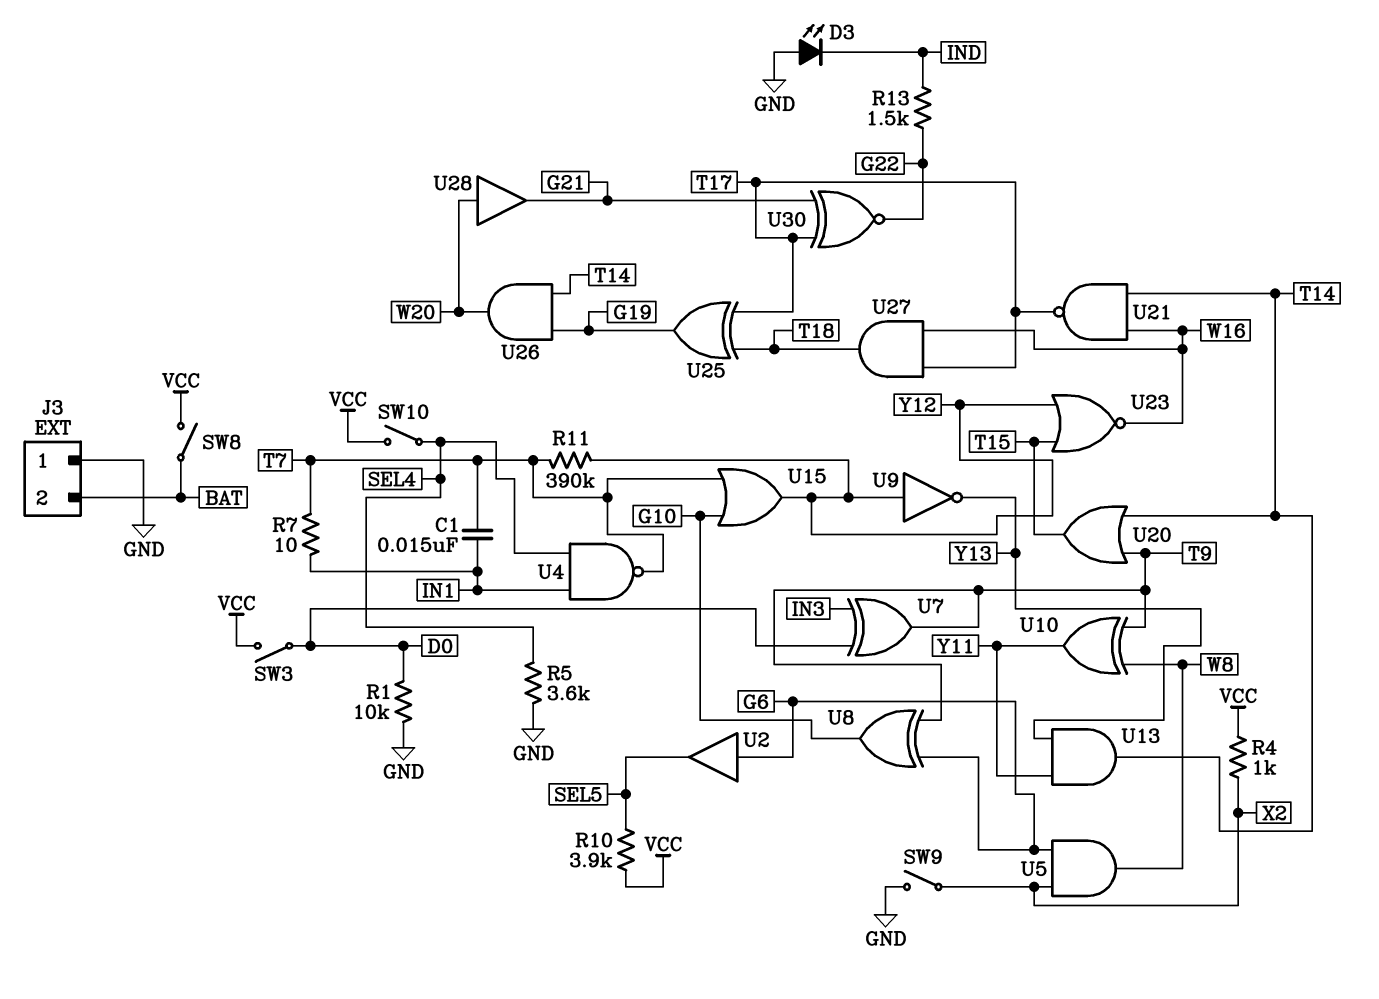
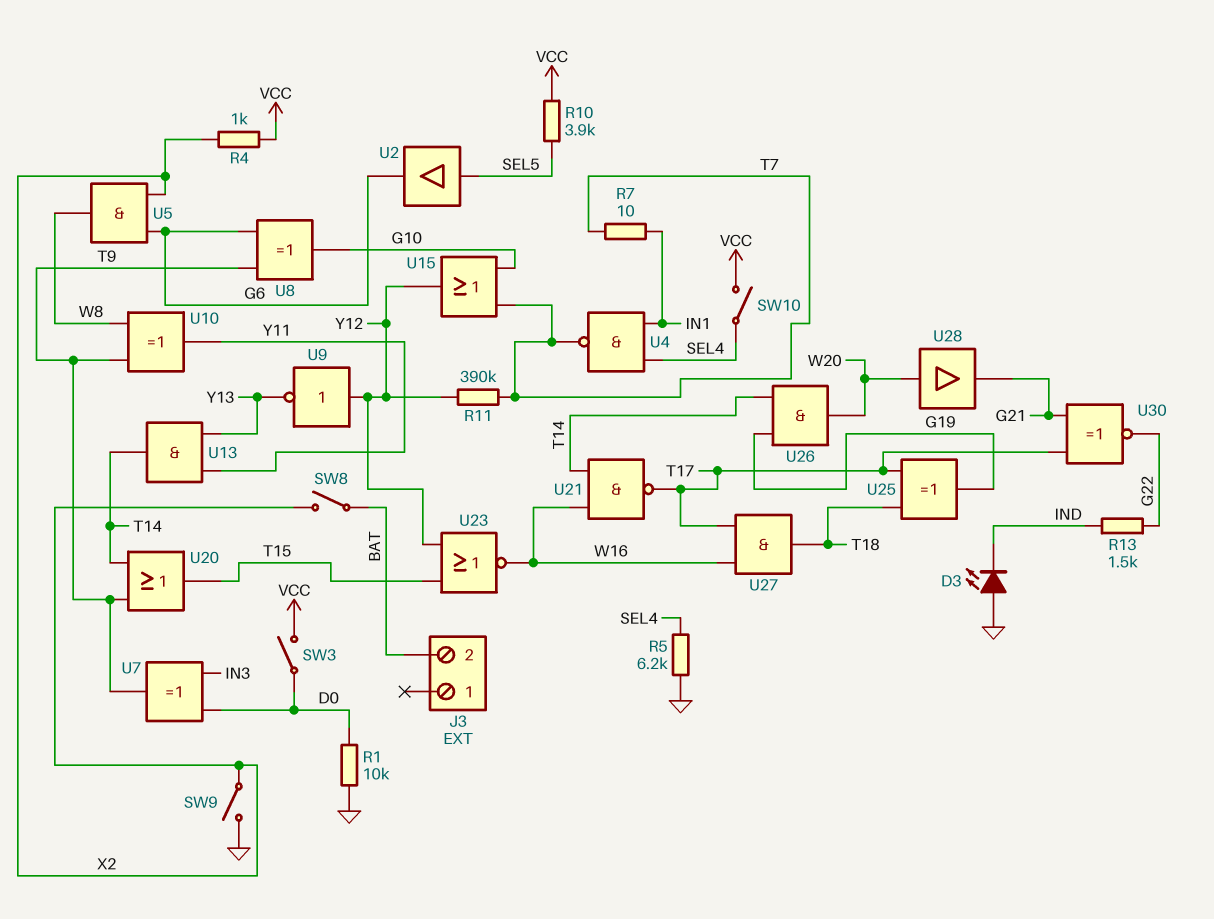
C1: 15nF (IN1, T7) -> none
J3 pin 1: GND -> none
R5: 3.6k (GND, SEL4) -> 6.2k (GND, SEL4)
SW8: switch (BAT, VCC) -> switch (BAT, X2)
U2: buffer (in G6, out SEL5) -> buffer (in SEL5, out G6)

